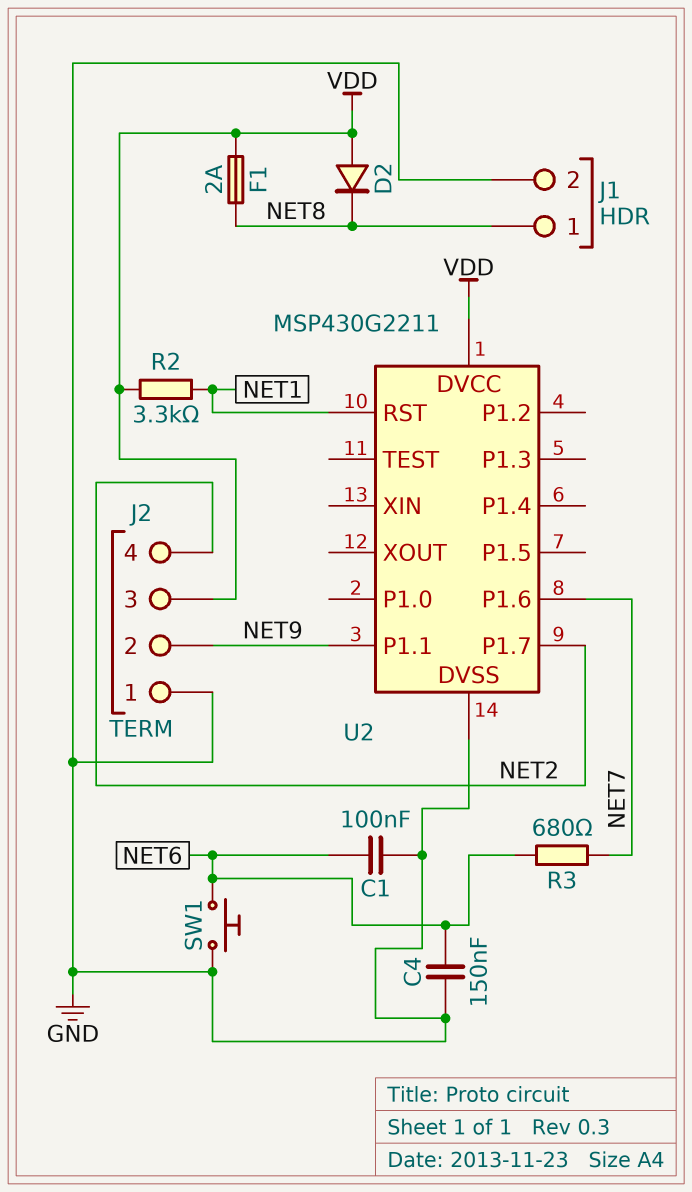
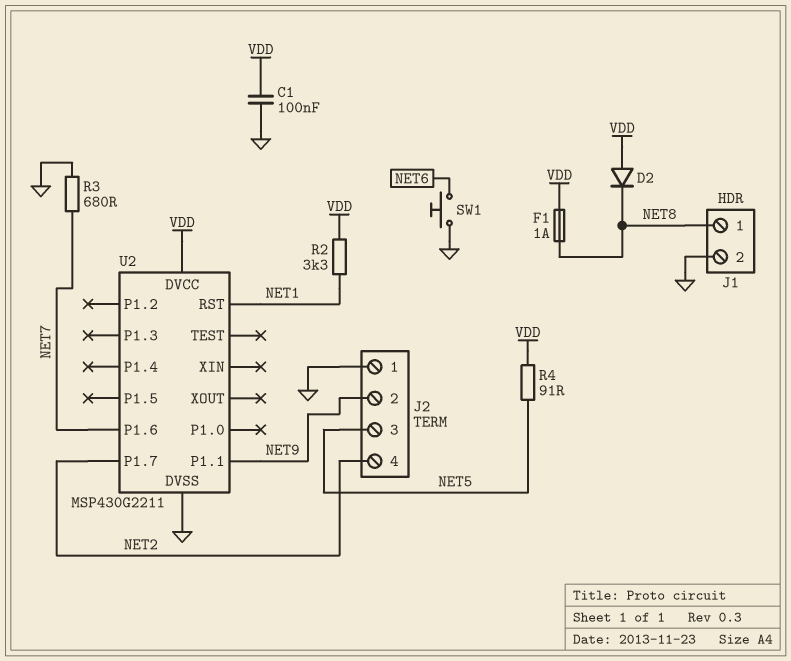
C1: 100nF (GND, NET6) -> 100nF (GND, VDD)
C4: 150nF (GND, NET6) -> none
F1: 2A (NET8, VDD) -> 1A (NET8, VDD)
J2 pin 3: VDD -> NET5
R3: 680 (NET6, NET7) -> 680 (GND, NET7)
R4: none -> 91 (NET5, VDD)

